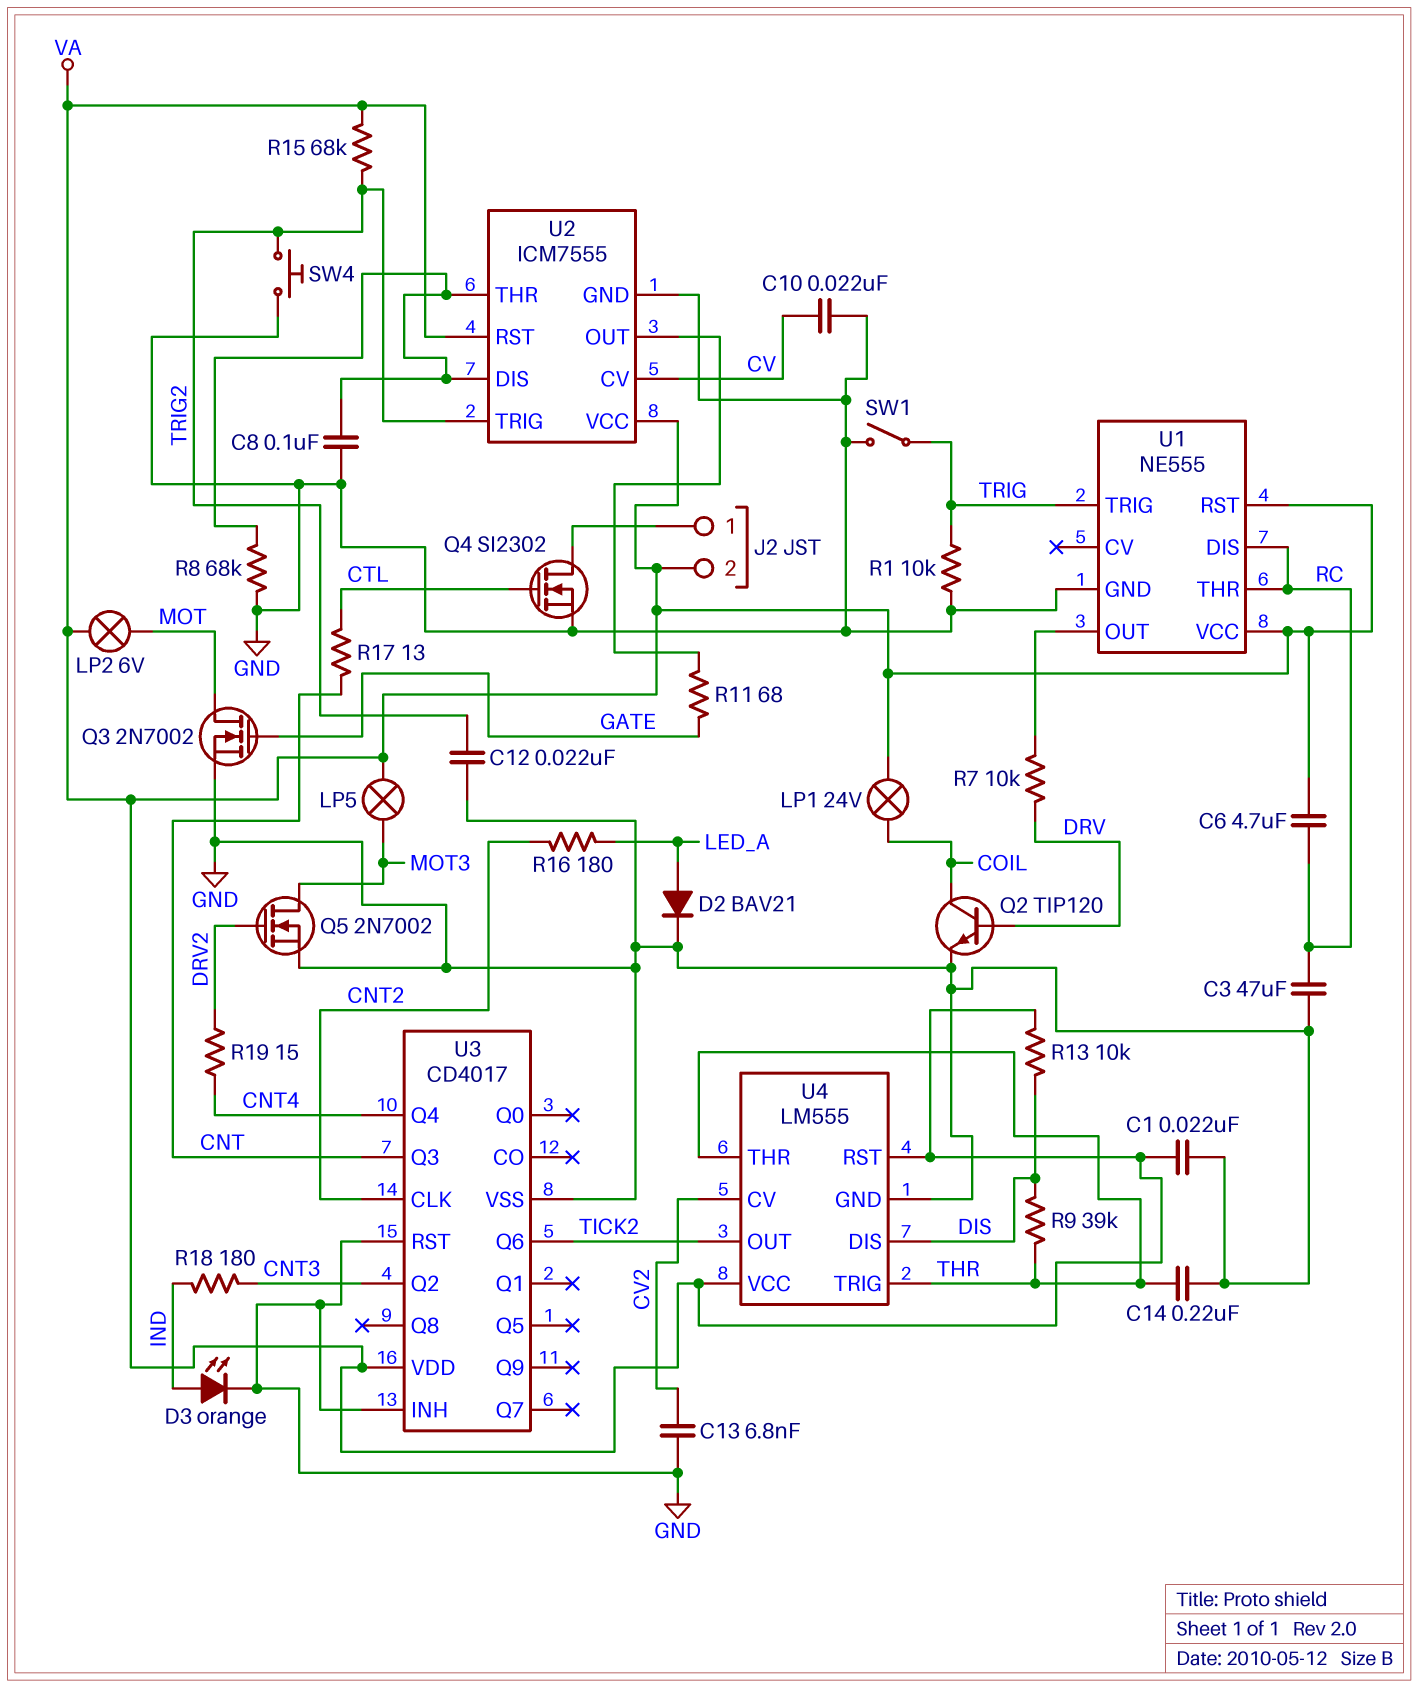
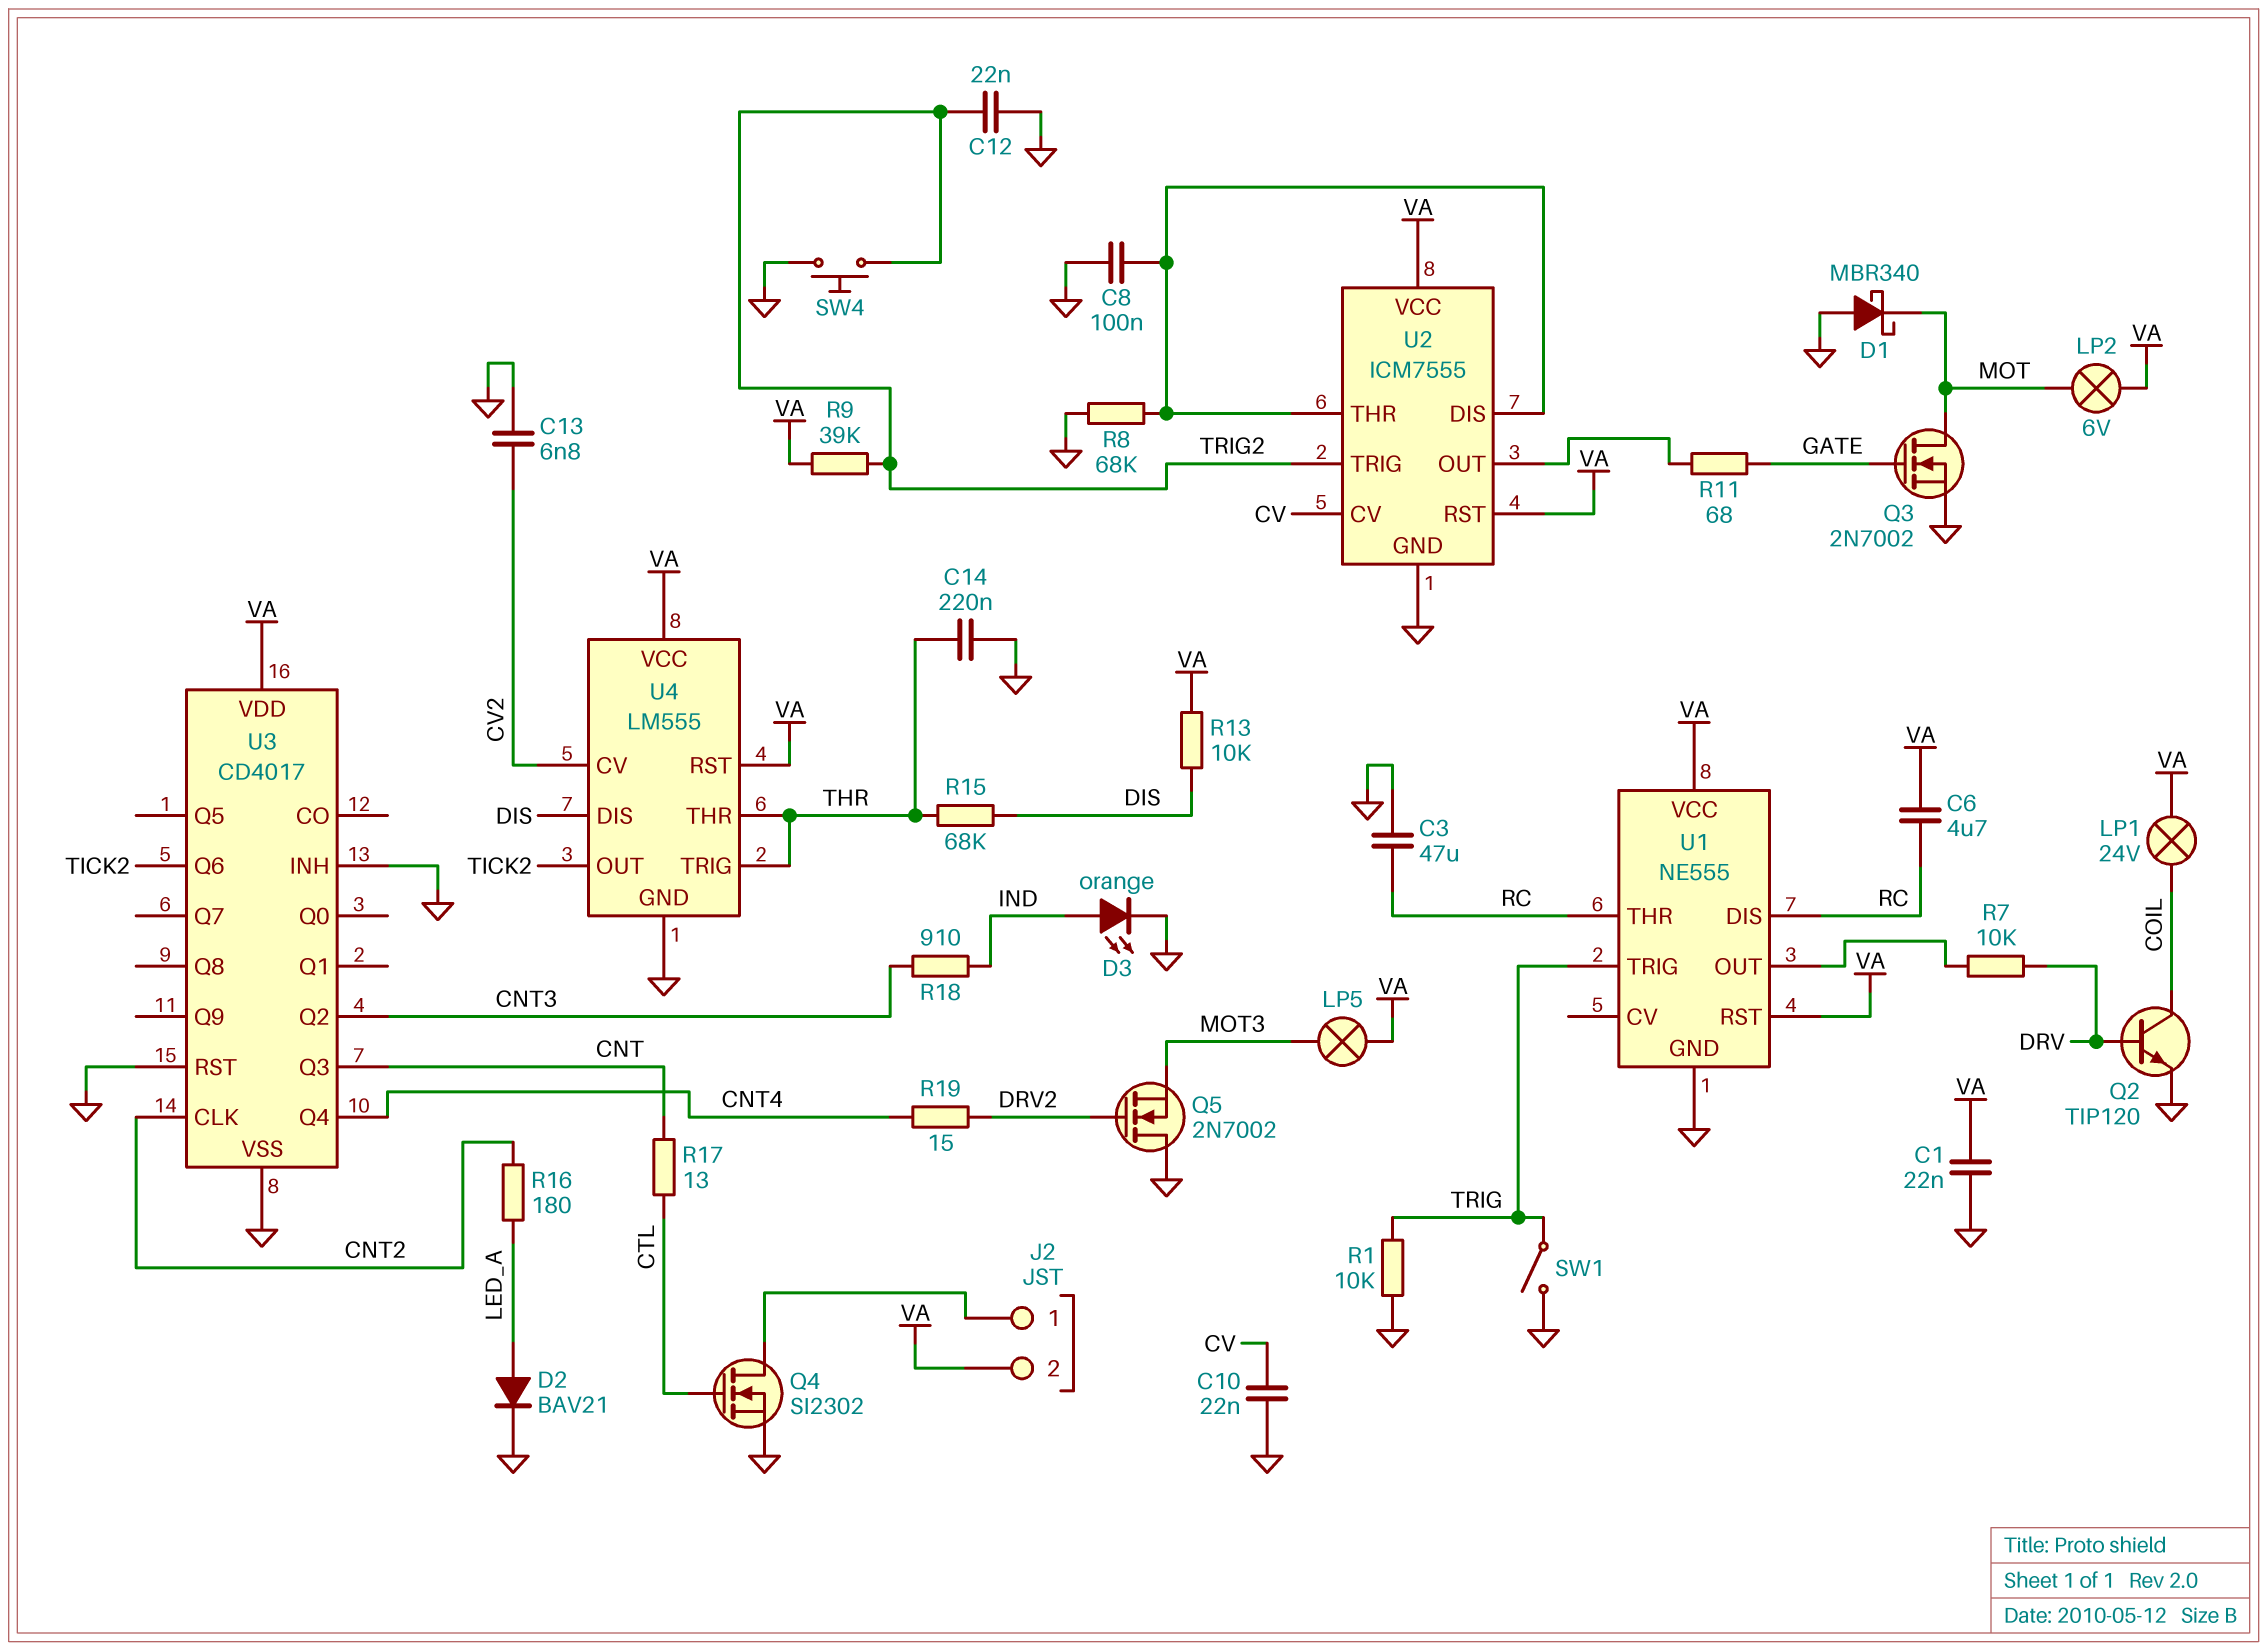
D1: none -> schottky MBR340 (A GND, K MOT)
Q5: NMOS 2N7002 (G DRV2, D MOT3, S GND) -> NMOS 2N7002 (G DRV2, D GND, S MOT3)
R9: 39k (DIS, THR) -> 39k (TRIG2, VA)
R15: 68k (TRIG2, VA) -> 68k (DIS, THR)
R18: 180 (CNT3, IND) -> 910 (CNT3, IND)

